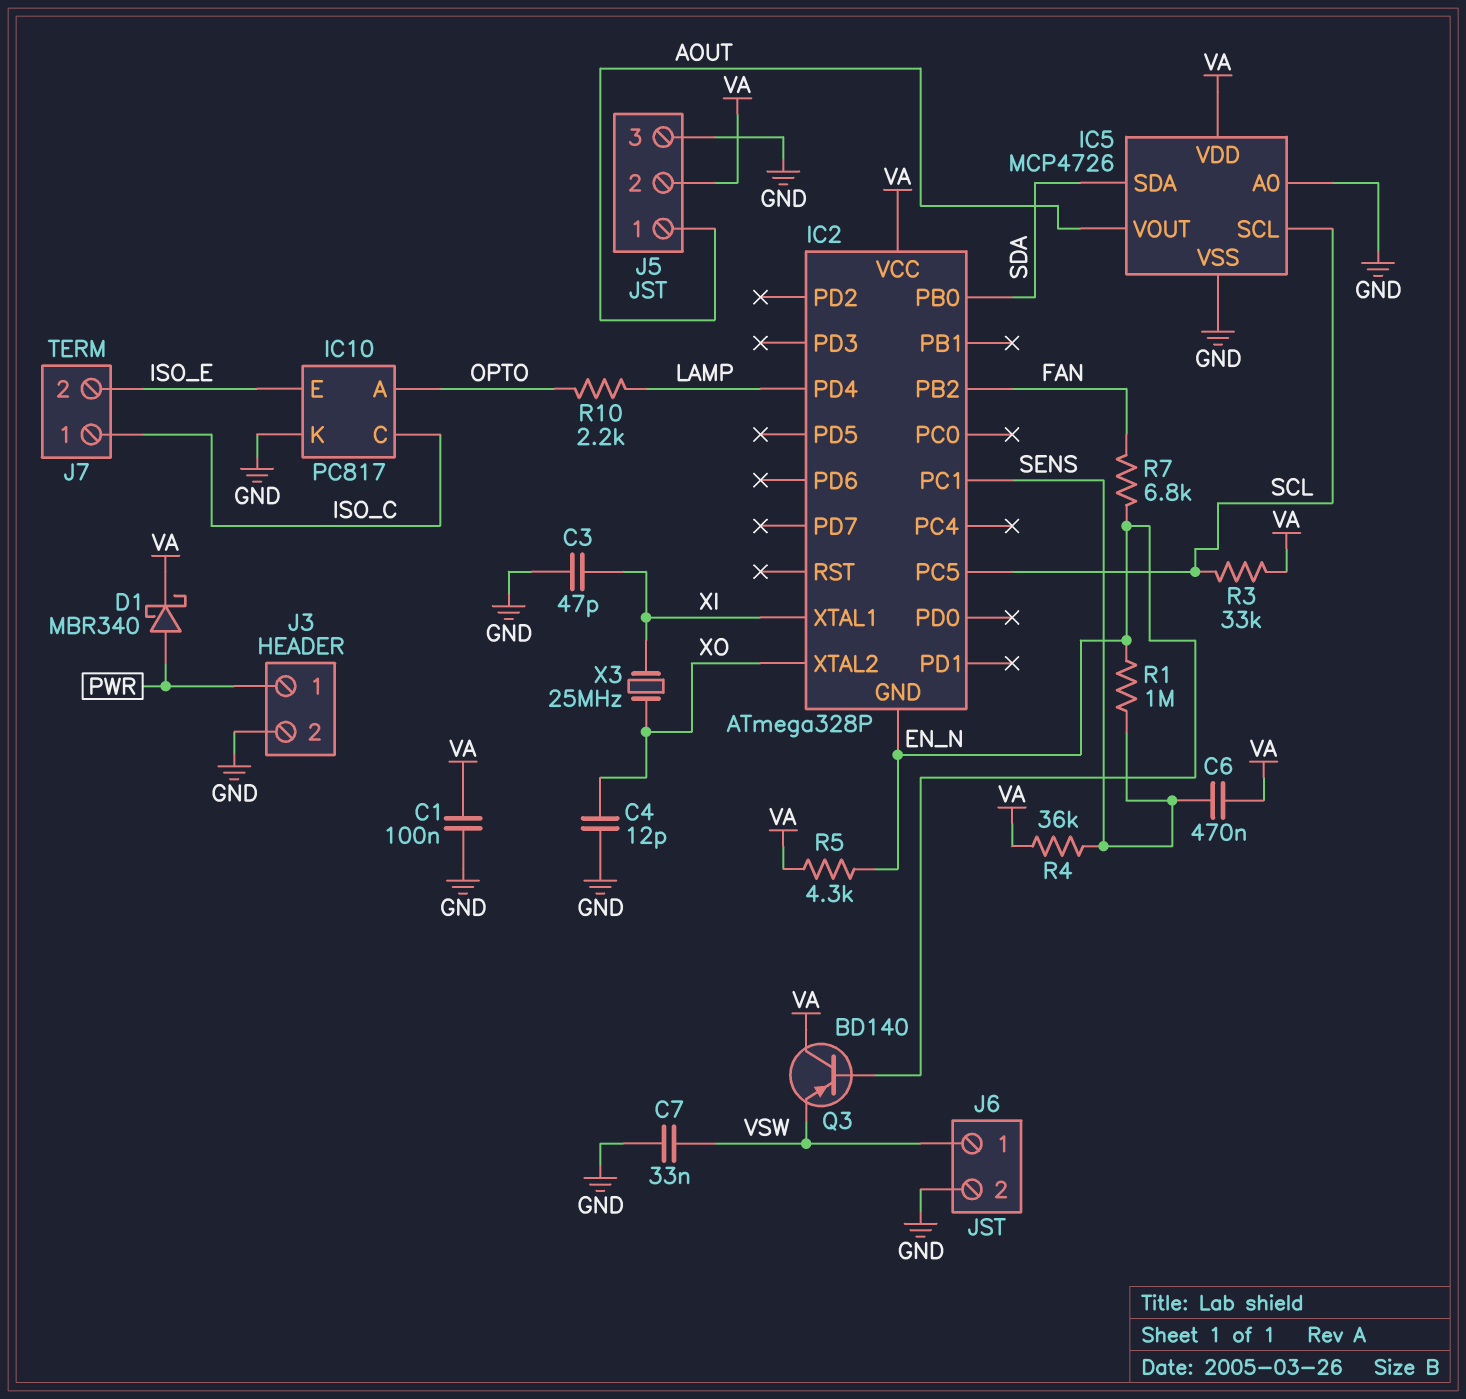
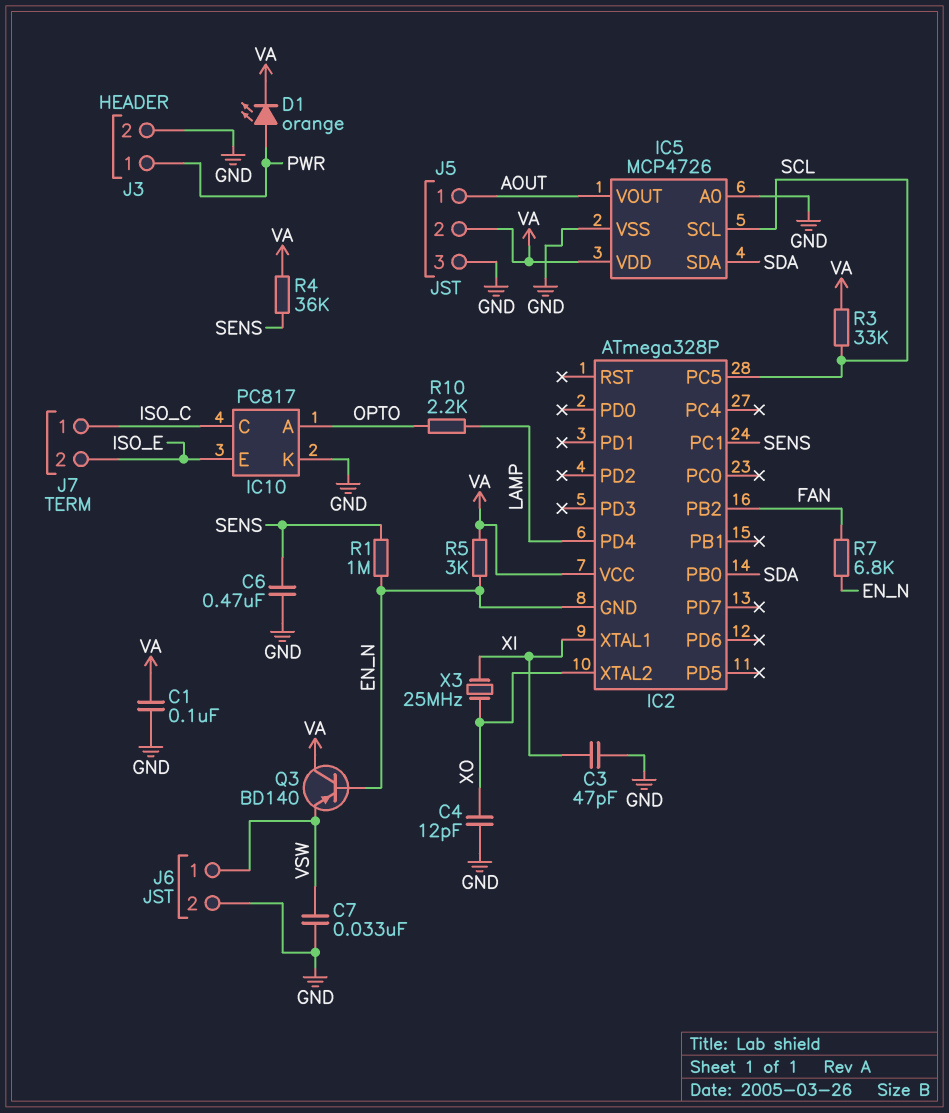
C6: 470nF (SENS, VA) -> 470nF (GND, SENS)
D1: schottky MBR340 (A PWR, K VA) -> LED orange (A PWR, K VA)
R5: 4.3k (EN_N, VA) -> 3k (EN_N, VA)

